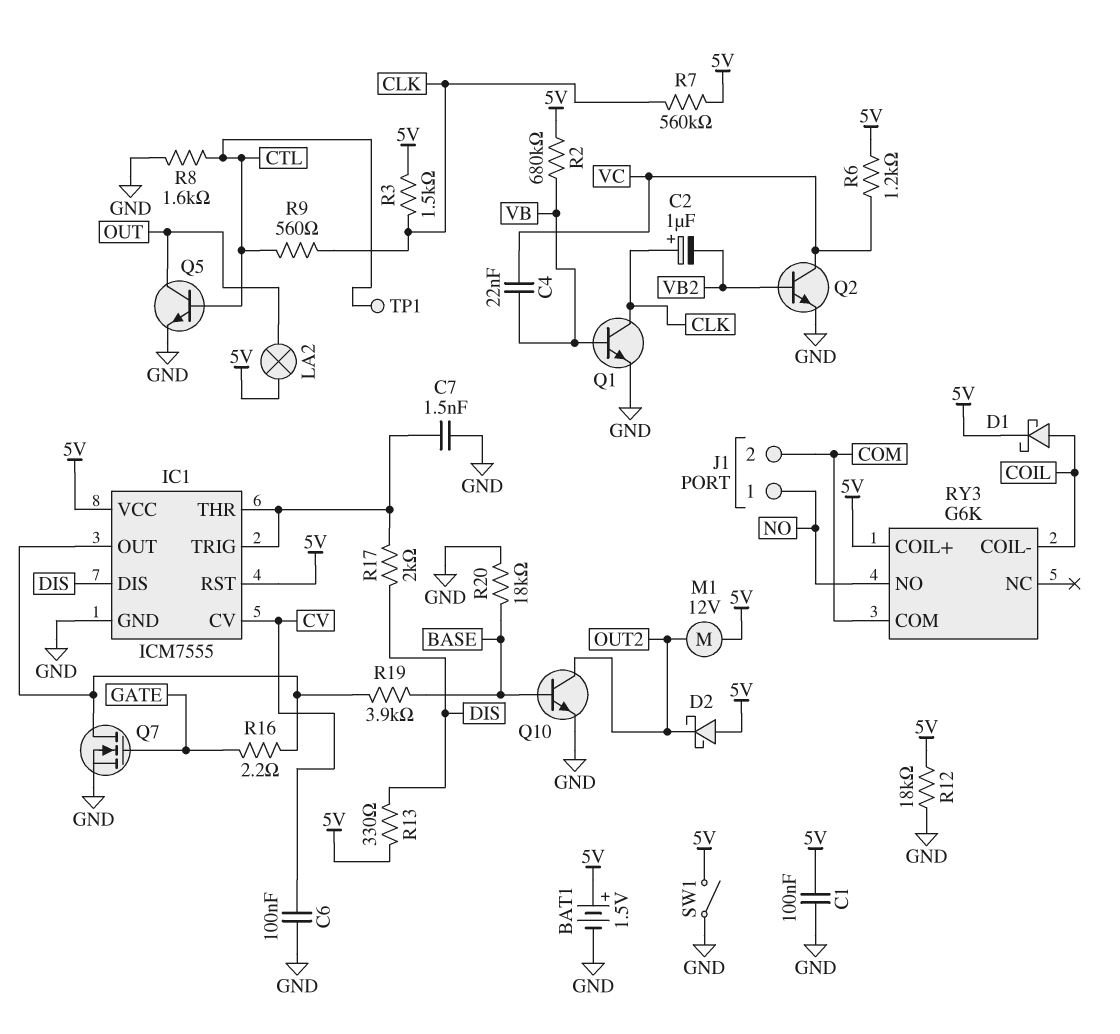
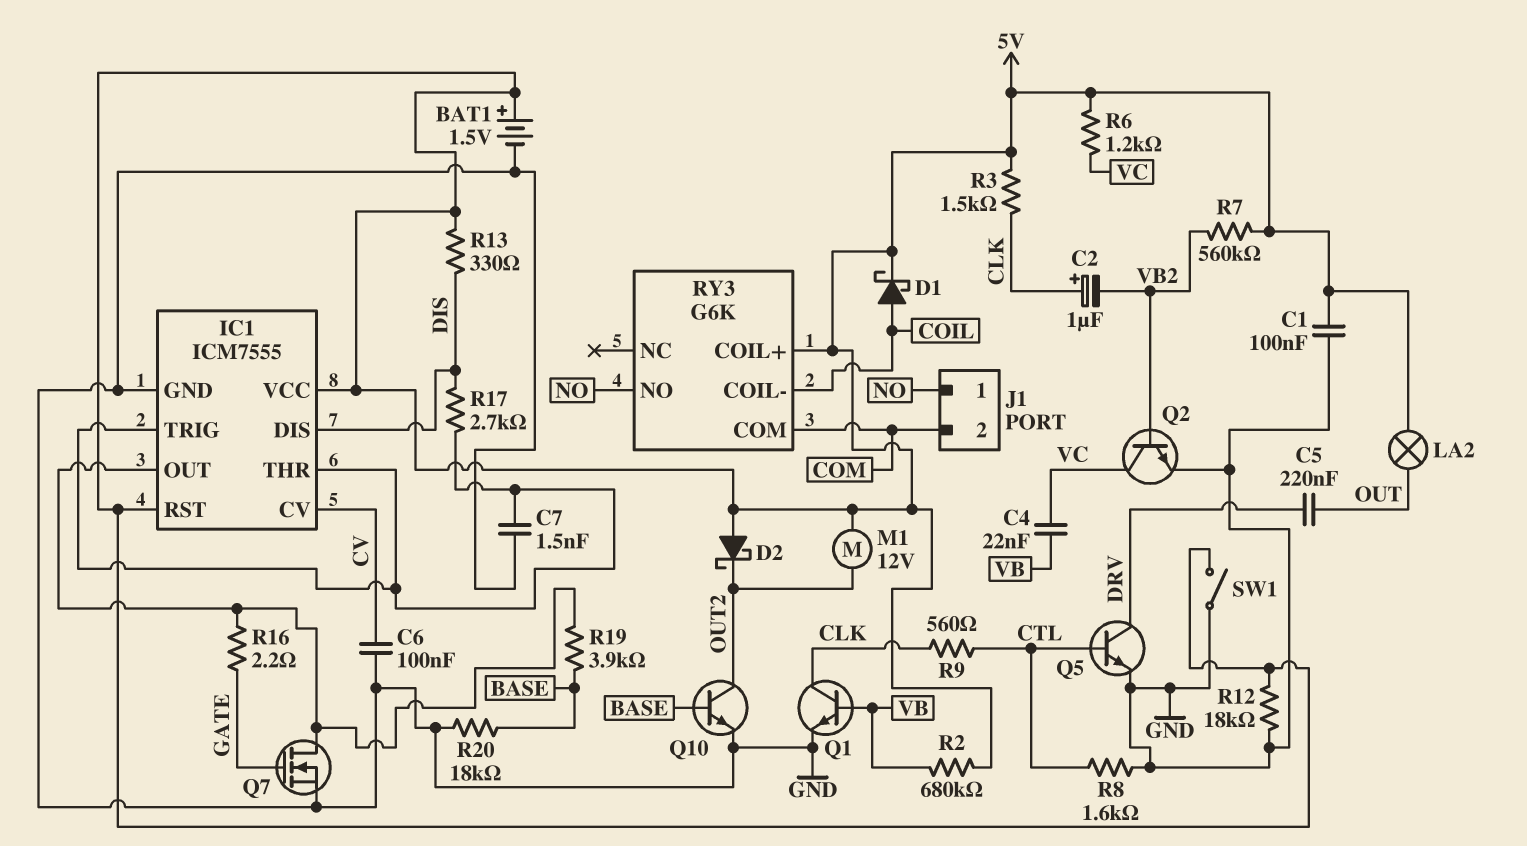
C5: none -> 220nF (DRV, OUT)
Q5: NPN (B CTL, C OUT, E GND) -> NPN (B CTL, C DRV, E GND)
R7: 560k (5V, CLK) -> 560k (5V, VB2)
R17: 2k (DIS, IC1/THR) -> 2.7k (DIS, IC1/THR)
TP1: test point (CTL) -> none

